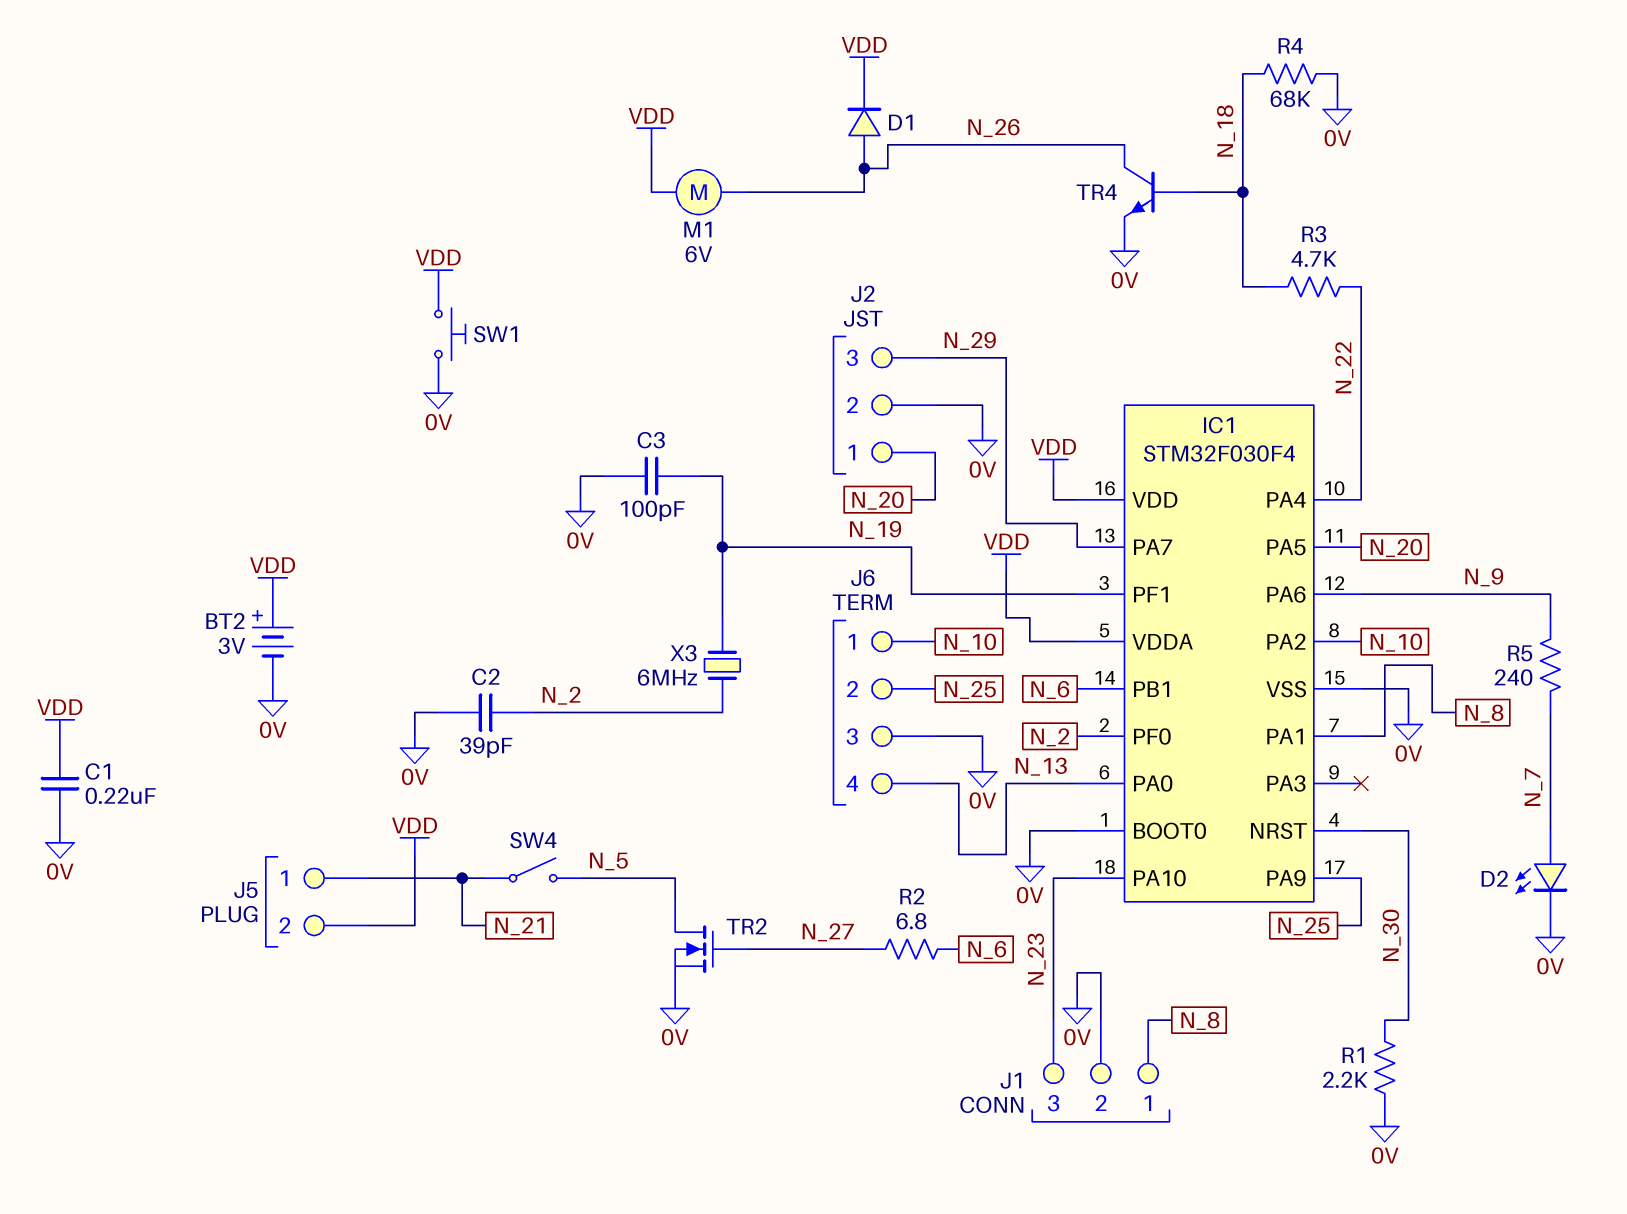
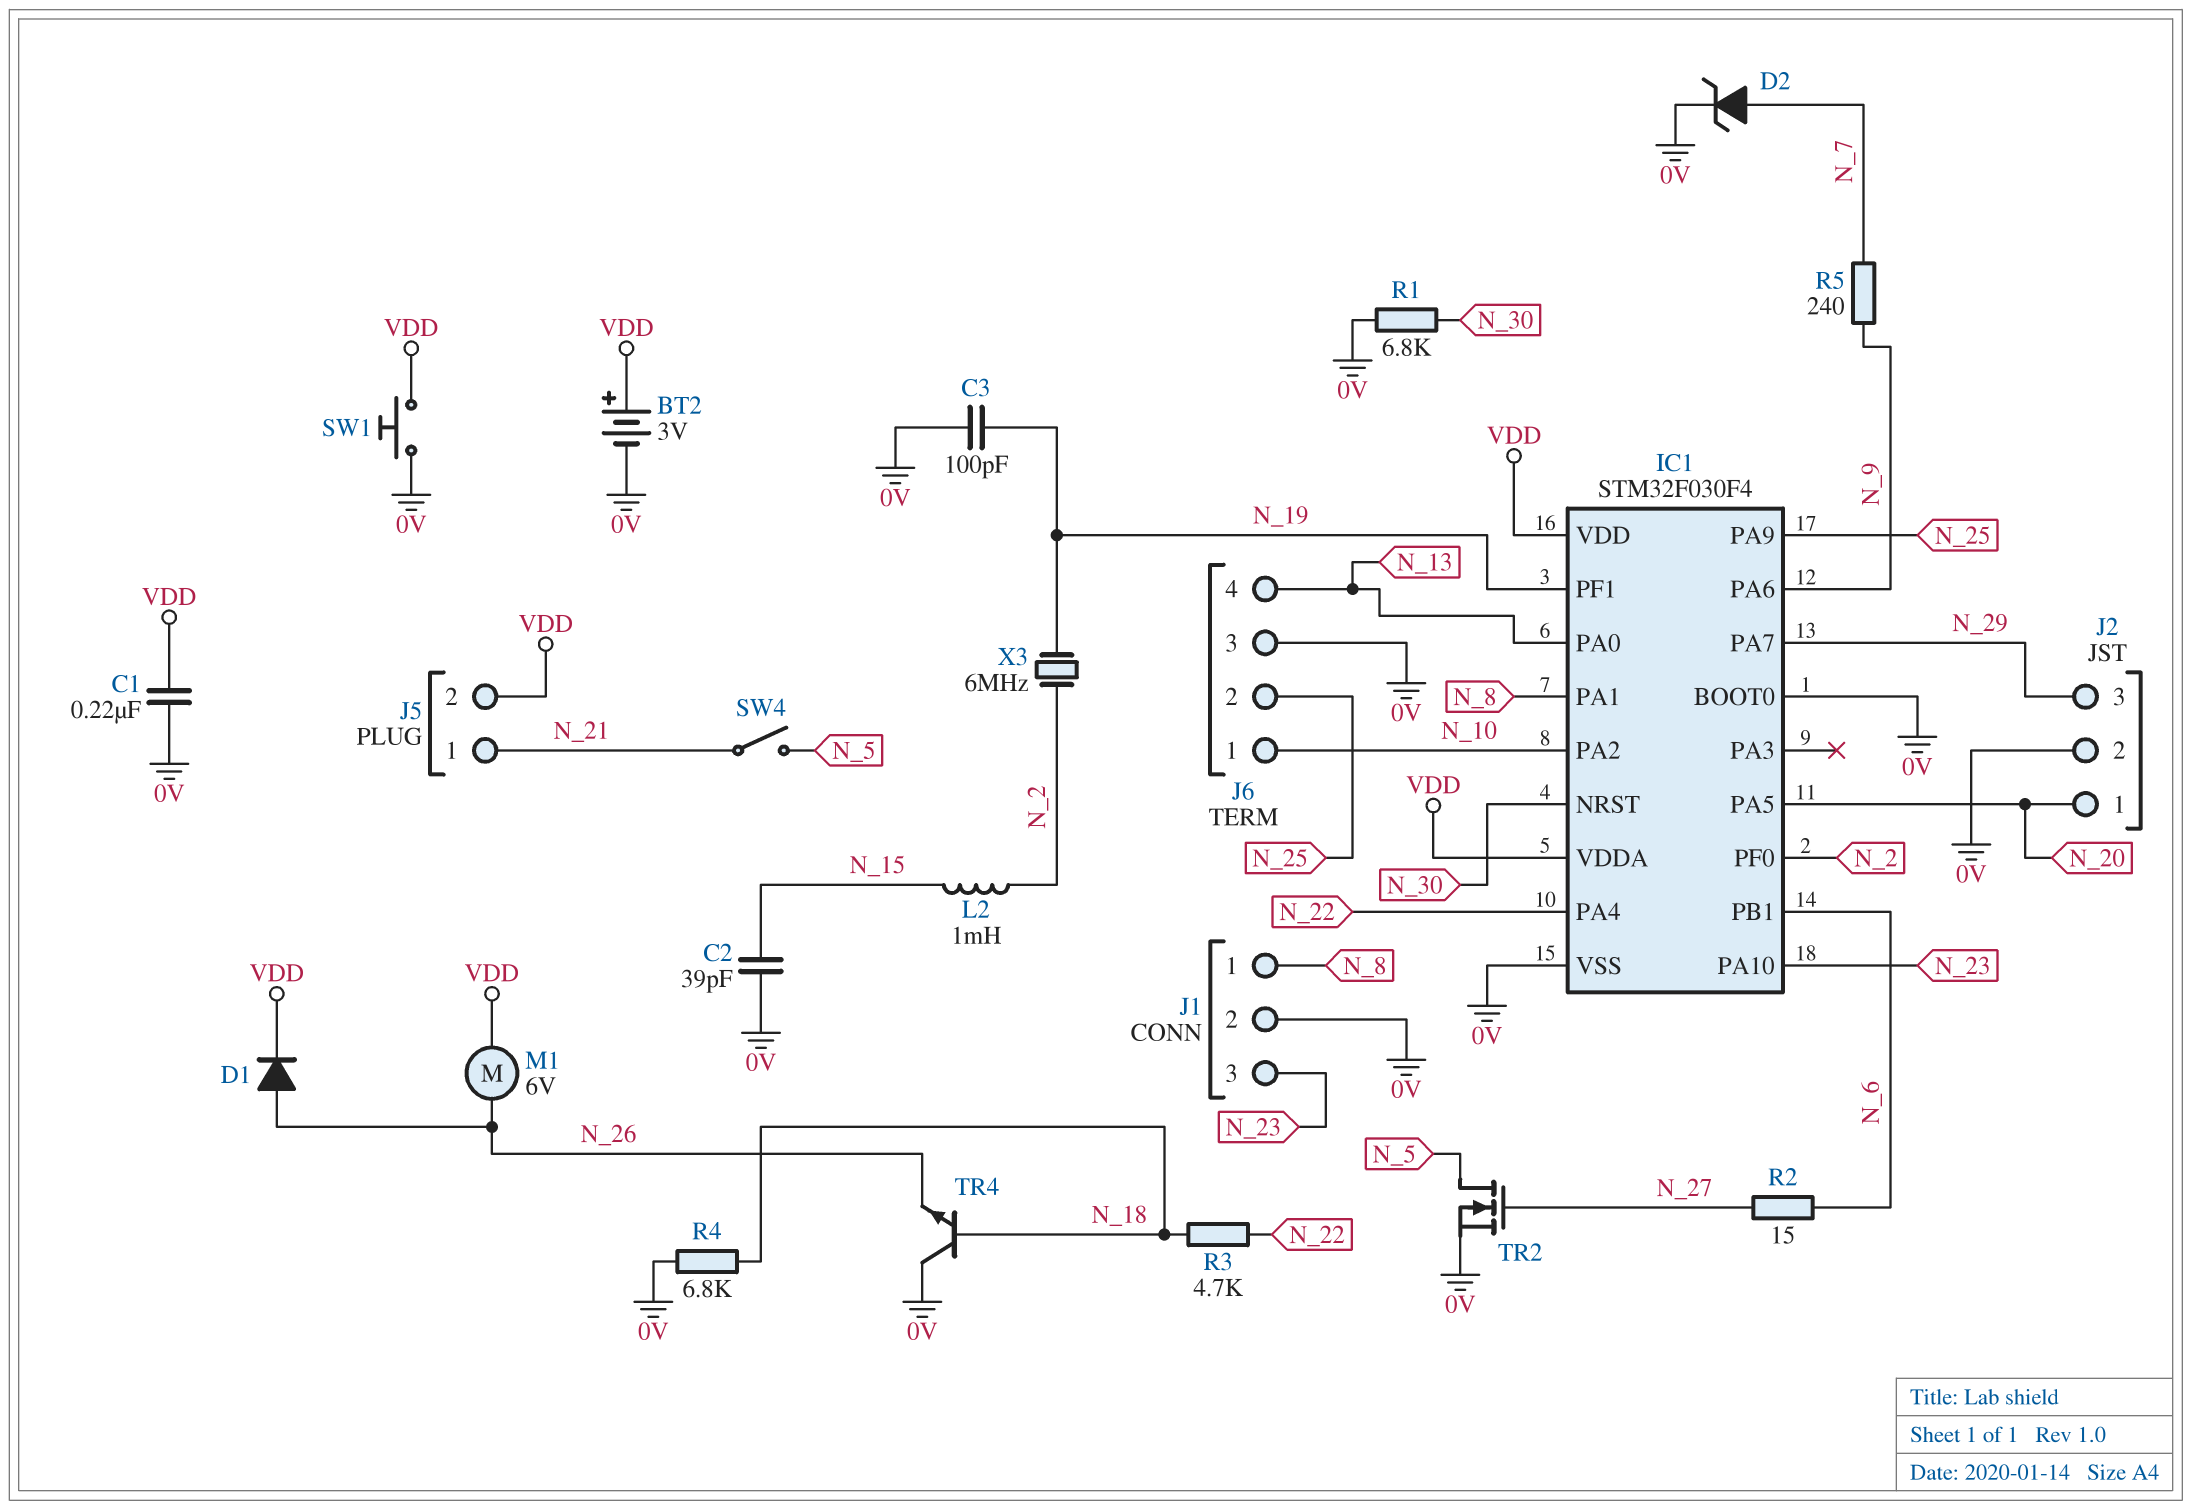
C2: 39pF (0V, N_2) -> 39pF (0V, N_15)
D2: LED (A N_7, K 0V) -> zener (A N_7, K 0V)
L2: none -> 1mH (N_2, N_15)
R1: 2.2k (0V, N_30) -> 6.8k (0V, N_30)
R2: 6.8 (N_6, N_27) -> 15 (N_6, N_27)
R4: 68k (0V, N_18) -> 6.8k (0V, N_18)
TR4: NPN (B N_18, C N_26, E 0V) -> NPN (B N_18, C 0V, E N_26)

